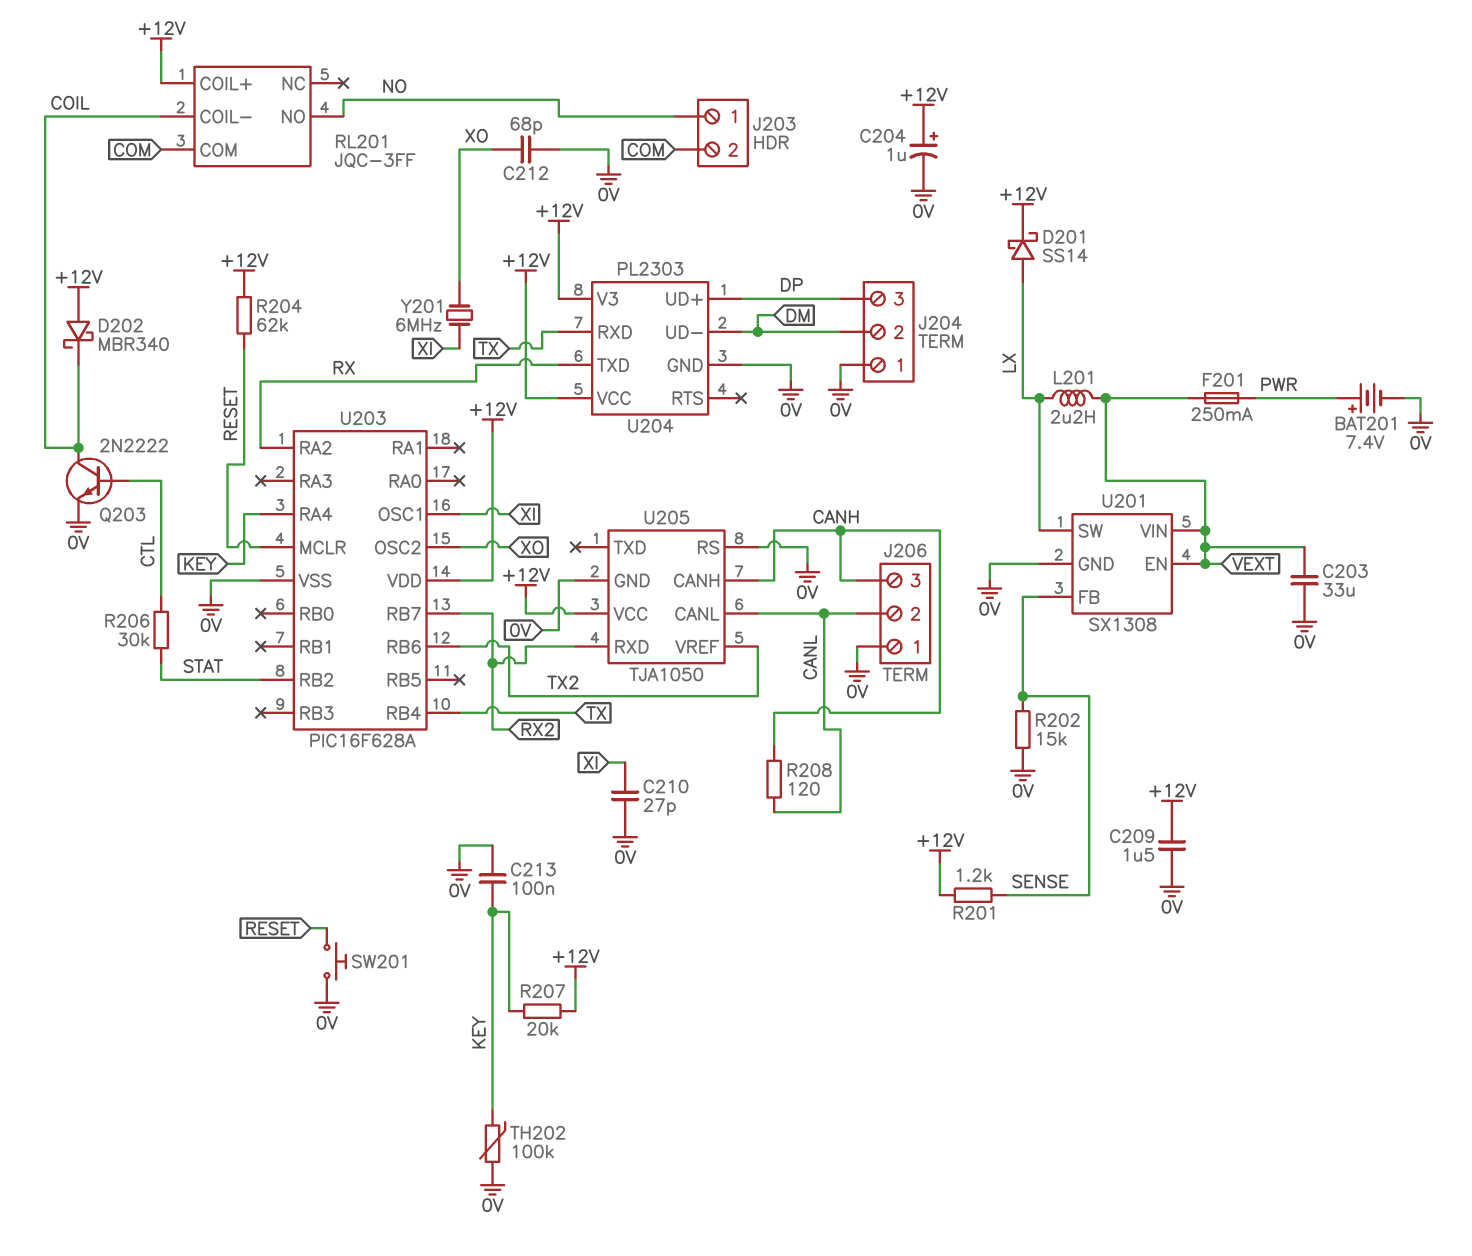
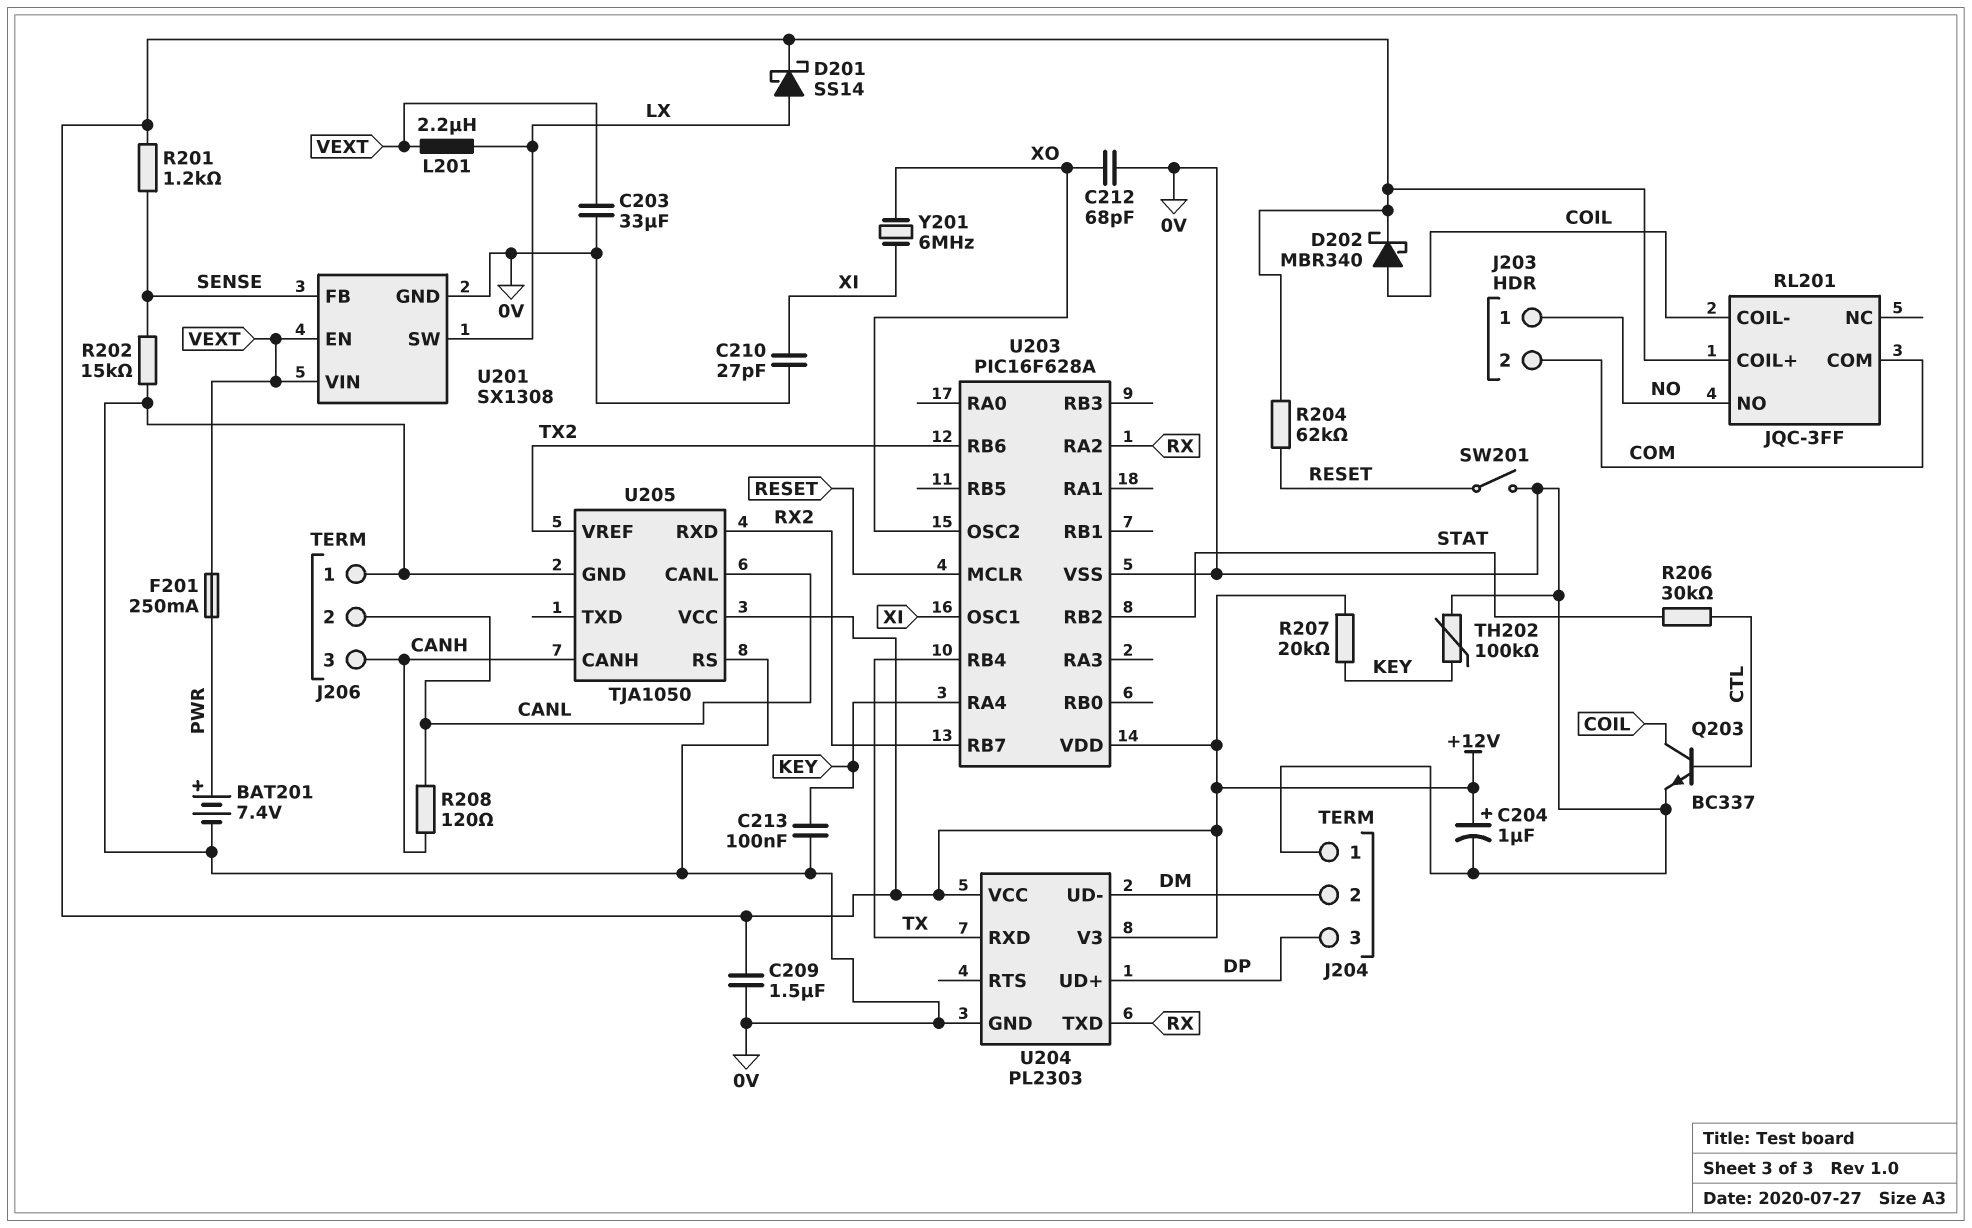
D202: schottky MBR340 (A +12V, K COIL) -> schottky MBR340 (A COIL, K +12V)
Q203: NPN 2N2222 (B CTL, C COIL, E 0V) -> NPN BC337 (B CTL, C COIL, E 0V)
SW201: button (0V, RESET) -> switch (0V, RESET)

